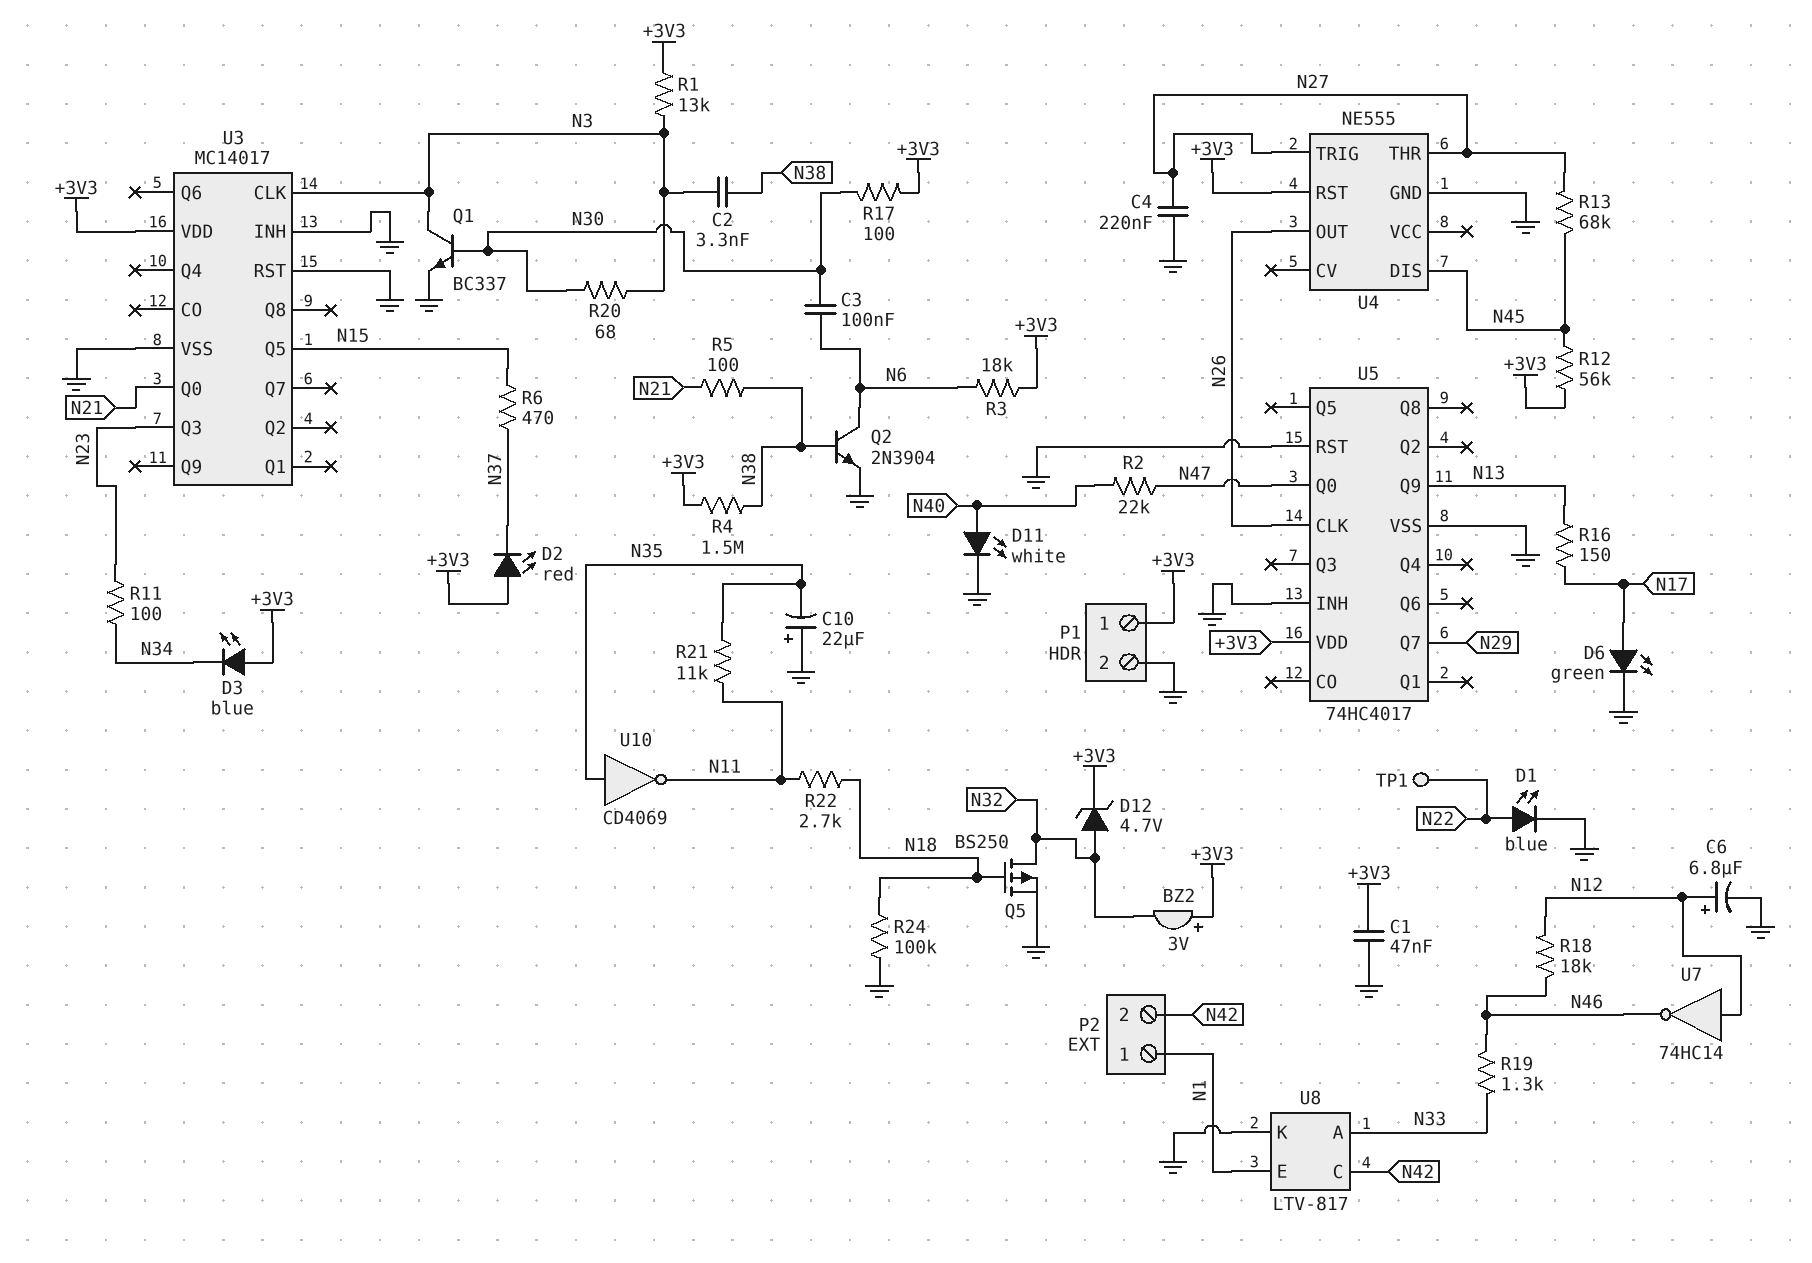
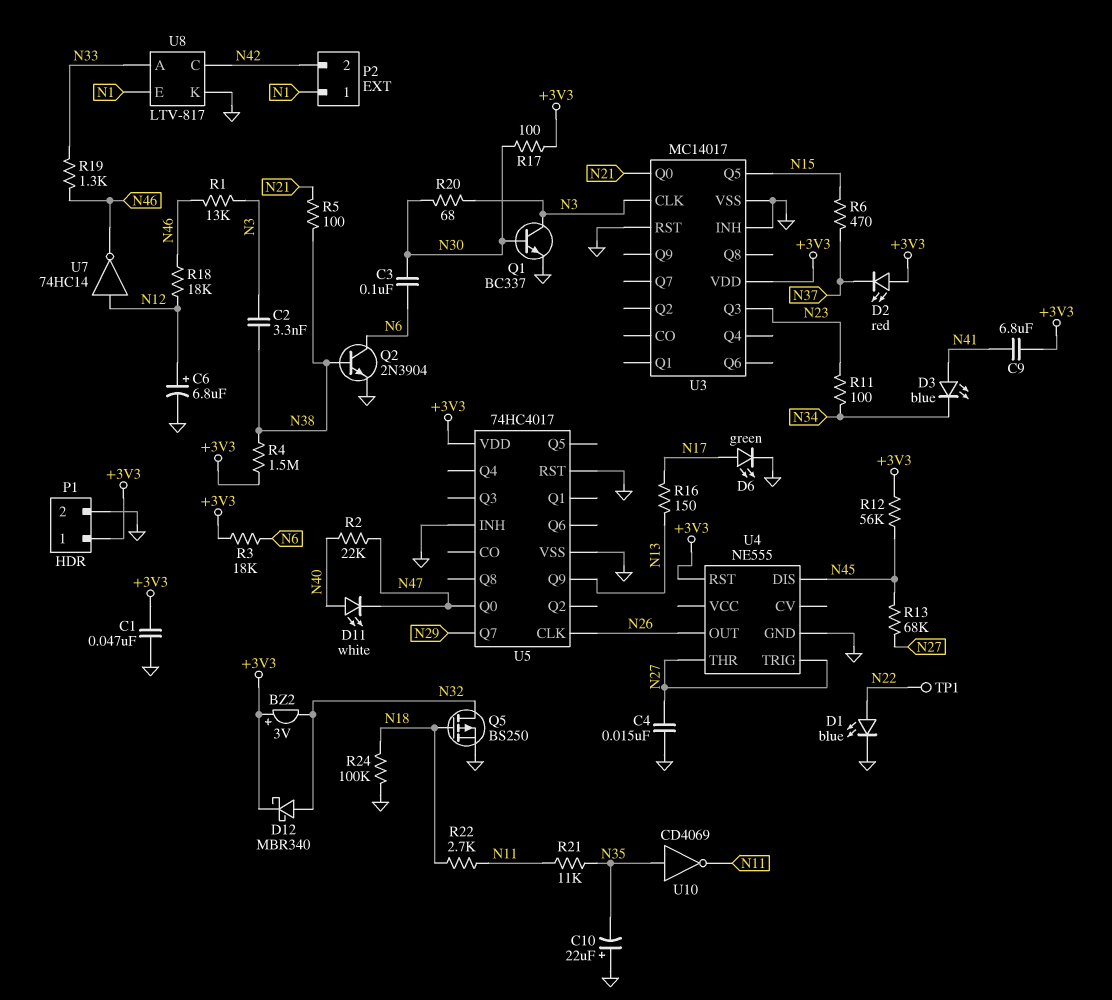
C4: 220nF (GND, N27) -> 15nF (GND, N27)
C9: none -> 6.8uF (+3V3, N41)
D3: LED blue (A +3V3, K N34) -> LED blue (A N41, K N34)
D11: LED white (A N40, K GND) -> LED white (A N40, K N47)
D12: zener 4.7V (A N32, K +3V3) -> schottky MBR340 (A N32, K +3V3)
R1: 13k (+3V3, N3) -> 13k (N3, N46)

